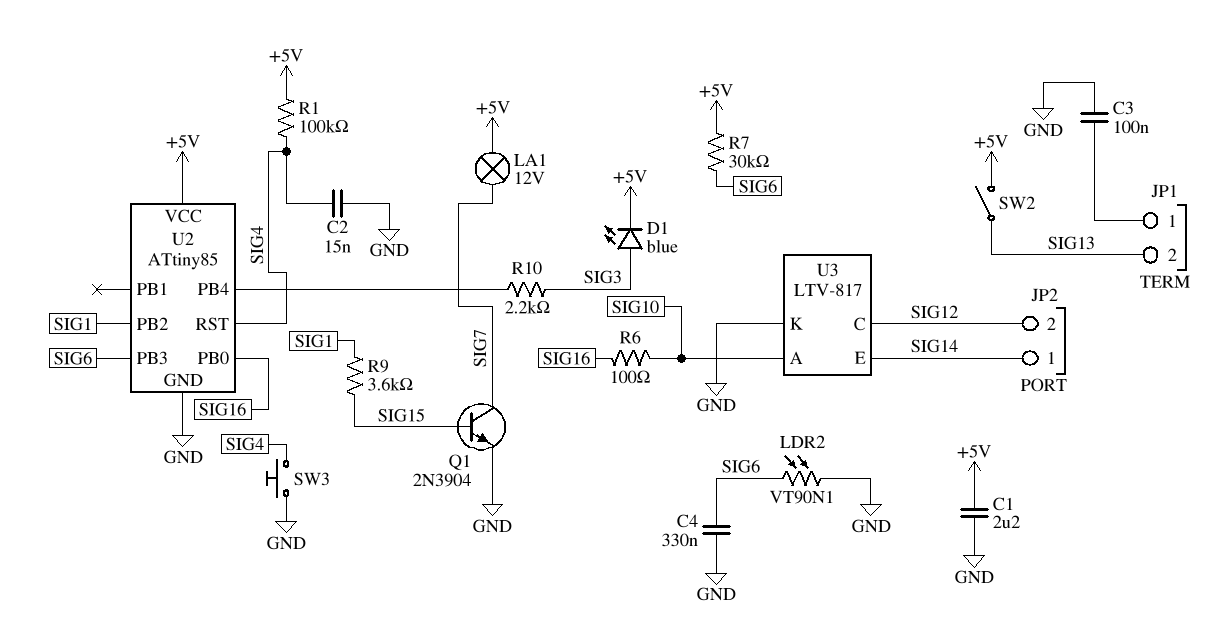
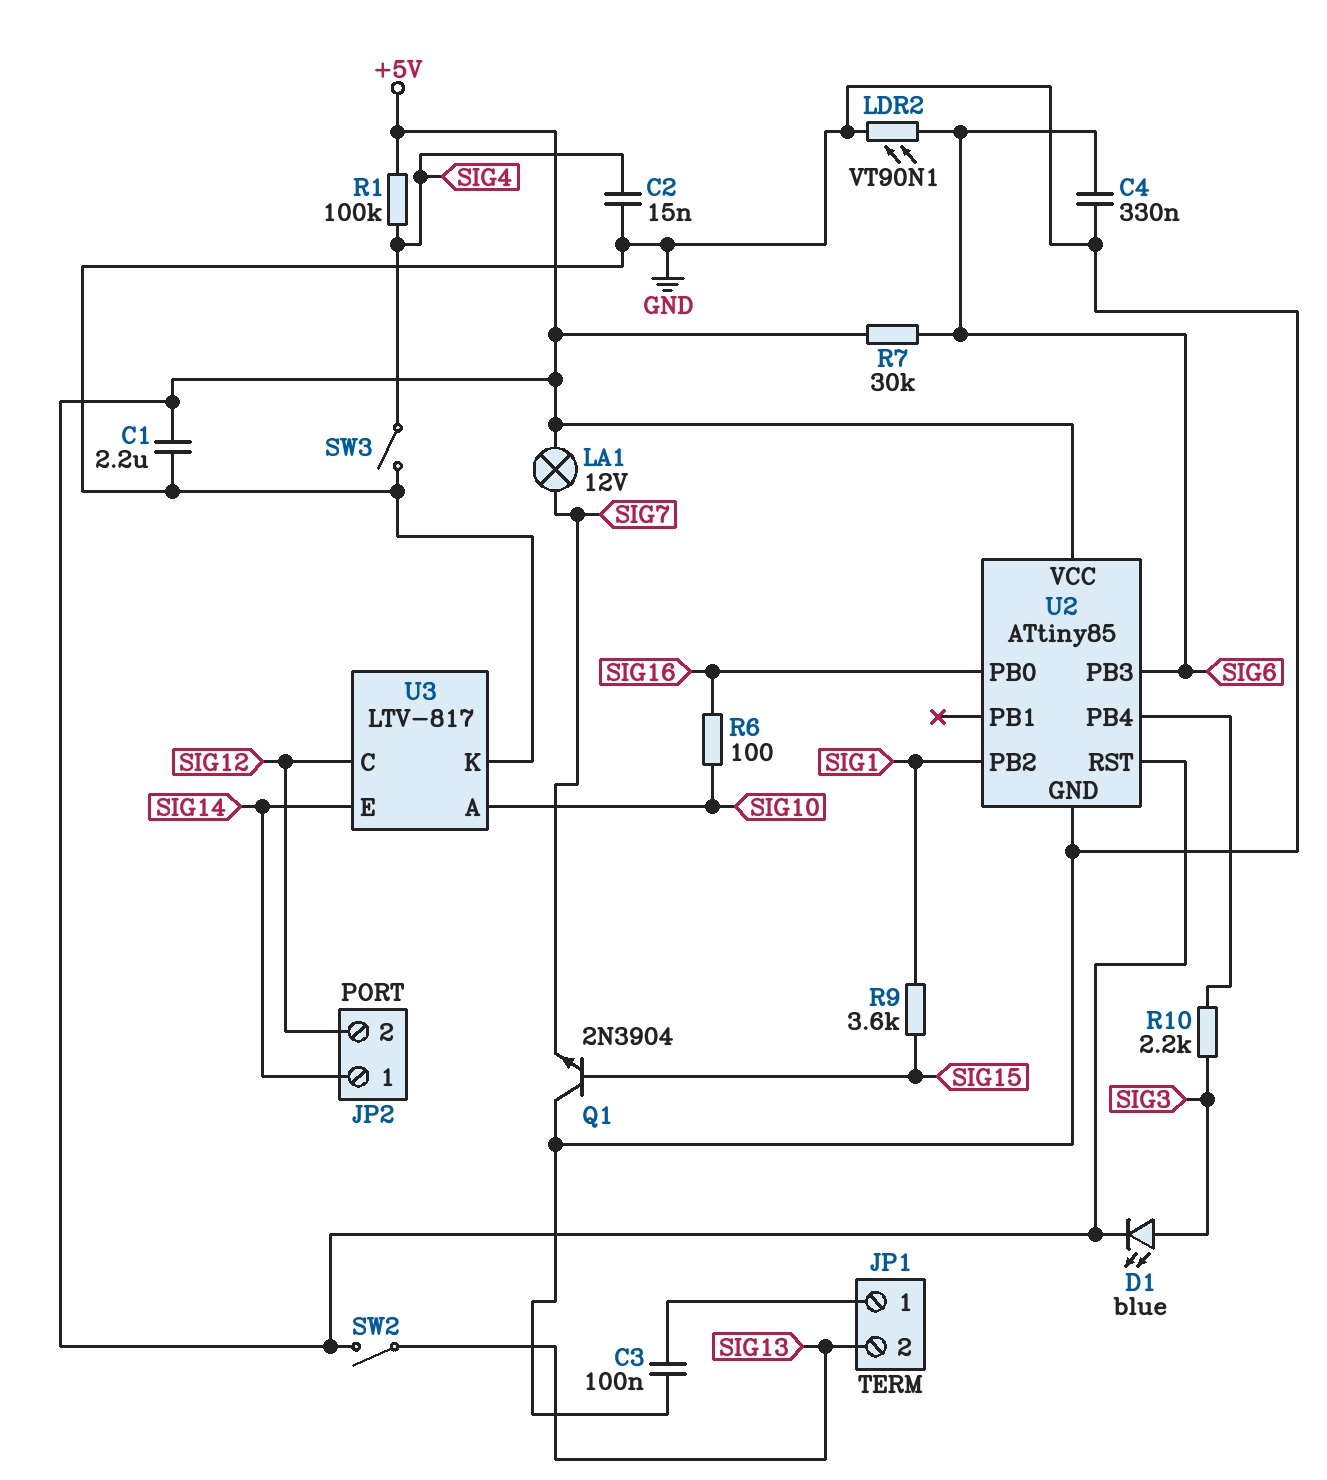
Q1: NPN 2N3904 (B SIG15, C SIG7, E GND) -> NPN 2N3904 (B SIG15, C GND, E SIG7)
SW3: button (GND, SIG4) -> switch (GND, SIG4)
U2 pin RST: SIG4 -> +5V

